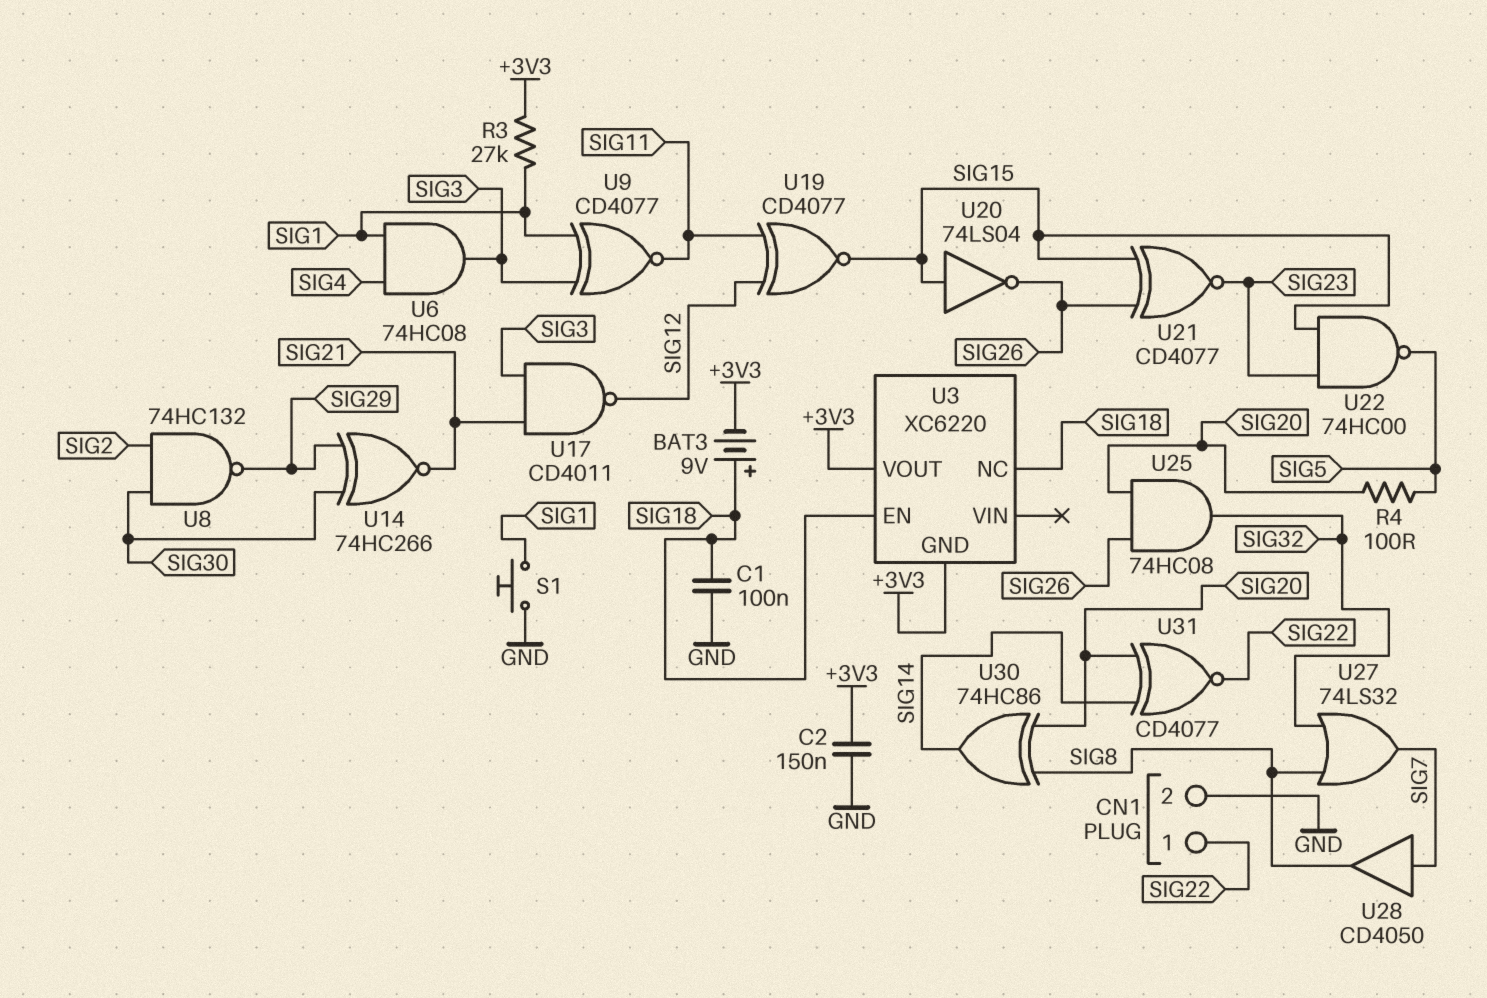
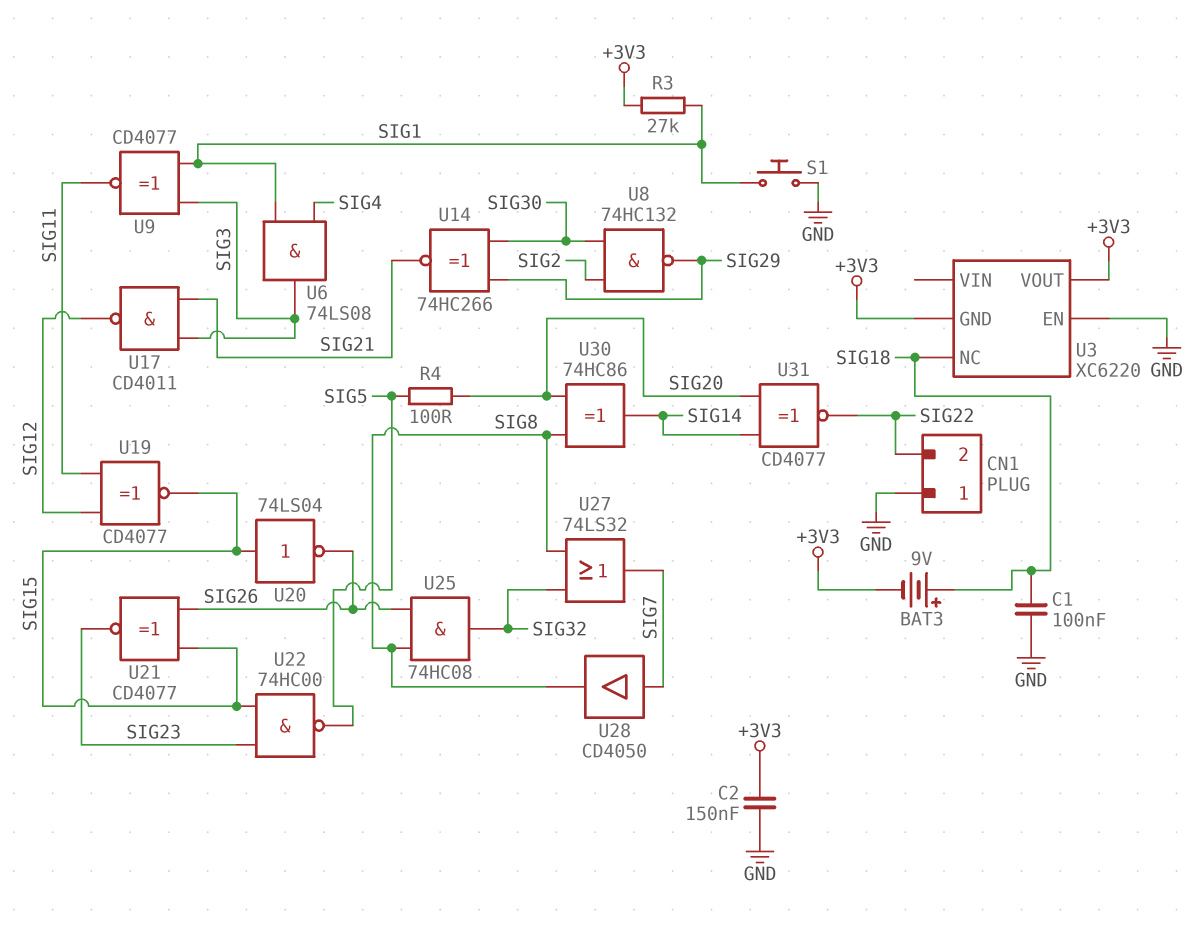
CN1 pin 1: SIG22 -> GND
CN1 pin 2: GND -> SIG22
U3 pin EN: SIG18 -> GND
U6: AND 74HC08 (in SIG1, in SIG4, out SIG3) -> AND 74LS08 (in SIG1, in SIG4, out SIG3)
U25: AND 74HC08 (in SIG20, in SIG26, out SIG32) -> AND 74HC08 (in SIG8, in SIG26, out SIG32)

